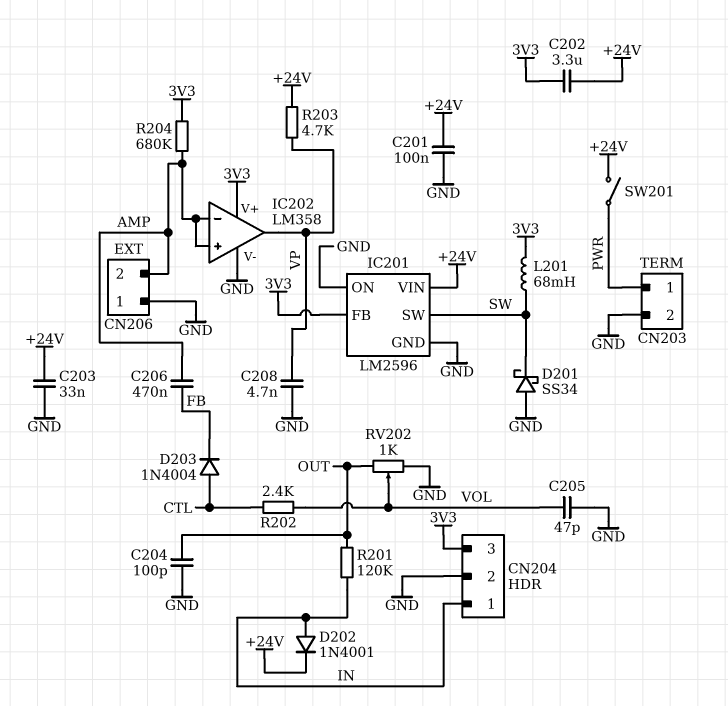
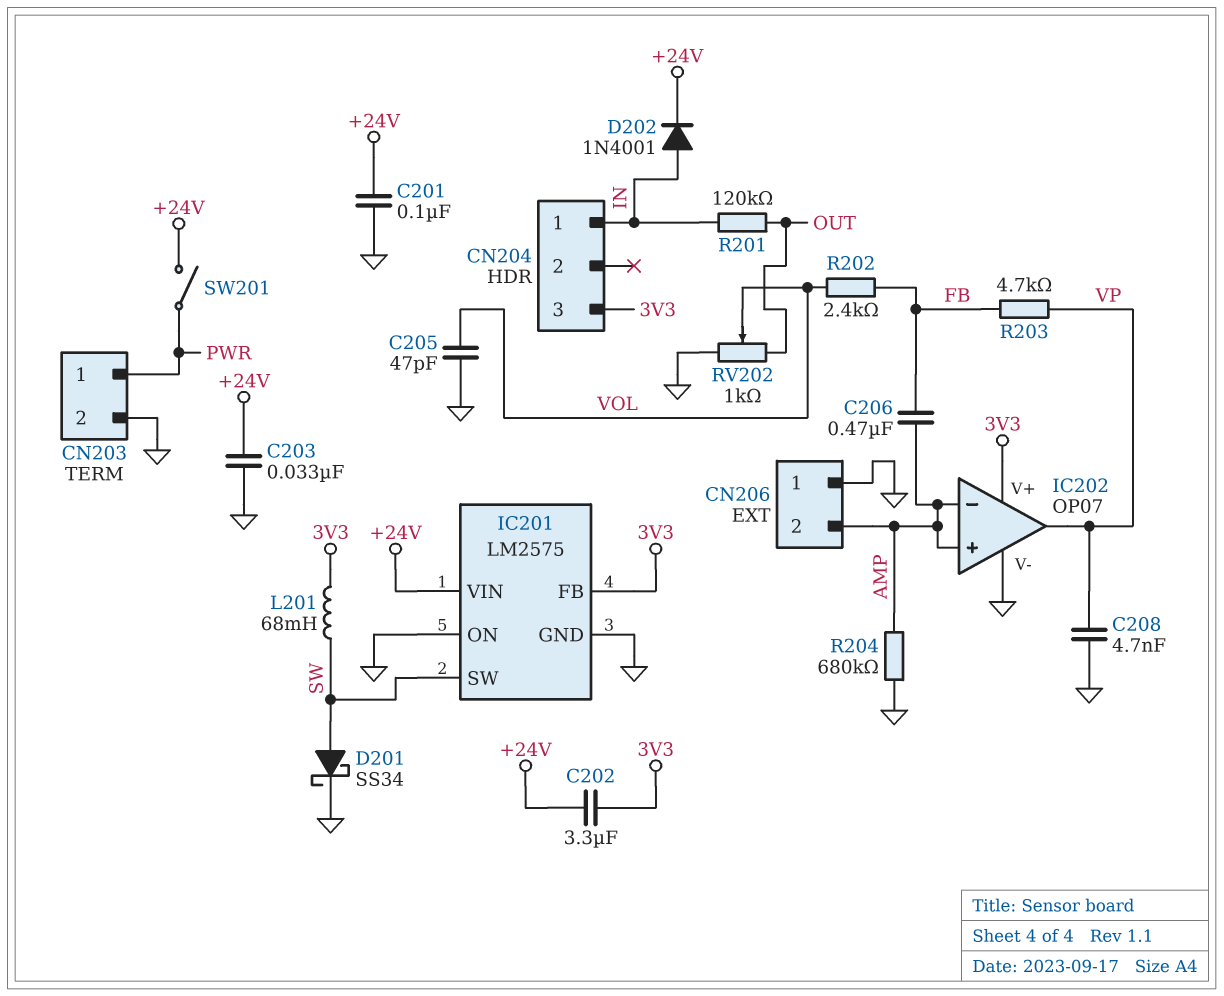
C204: 100pF (GND, OUT) -> none
CN204 pin 2: GND -> none
D201: schottky SS34 (A GND, K SW) -> schottky SS34 (A SW, K GND)
D203: diode 1N4004 (A CTL, K FB) -> none
IC201: LM2596 -> LM2575
IC202: LM358 -> OP07
R202: 2.4k (CTL, VOL) -> 2.4k (FB, VOL)
R203: 4.7k (+24V, VP) -> 4.7k (FB, VP)
R204: 680k (3V3, AMP) -> 680k (AMP, GND)

